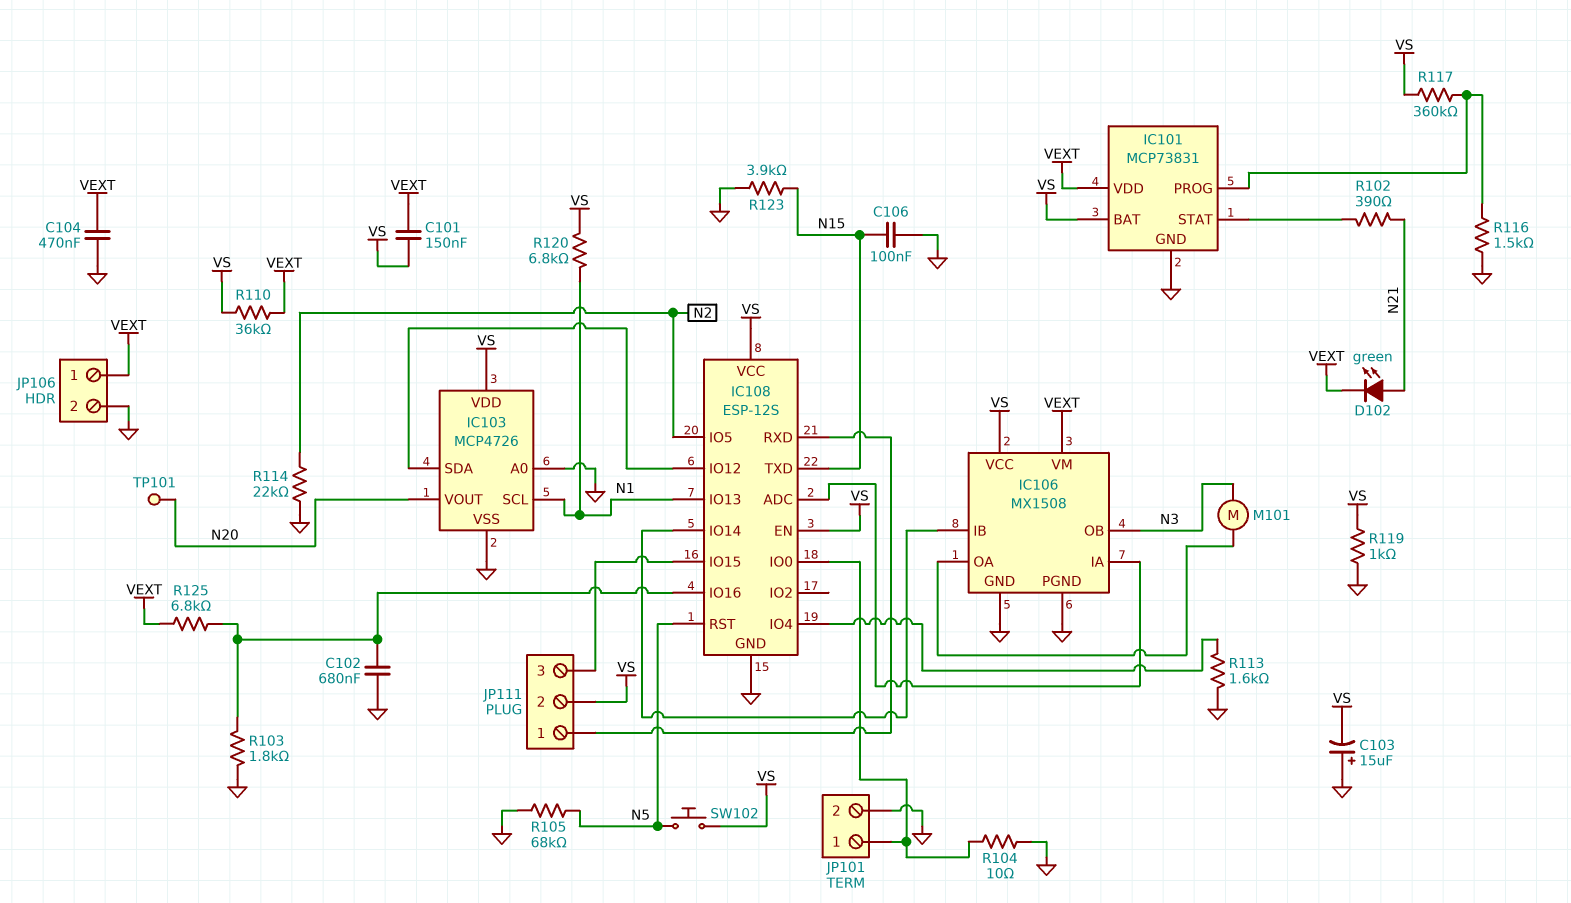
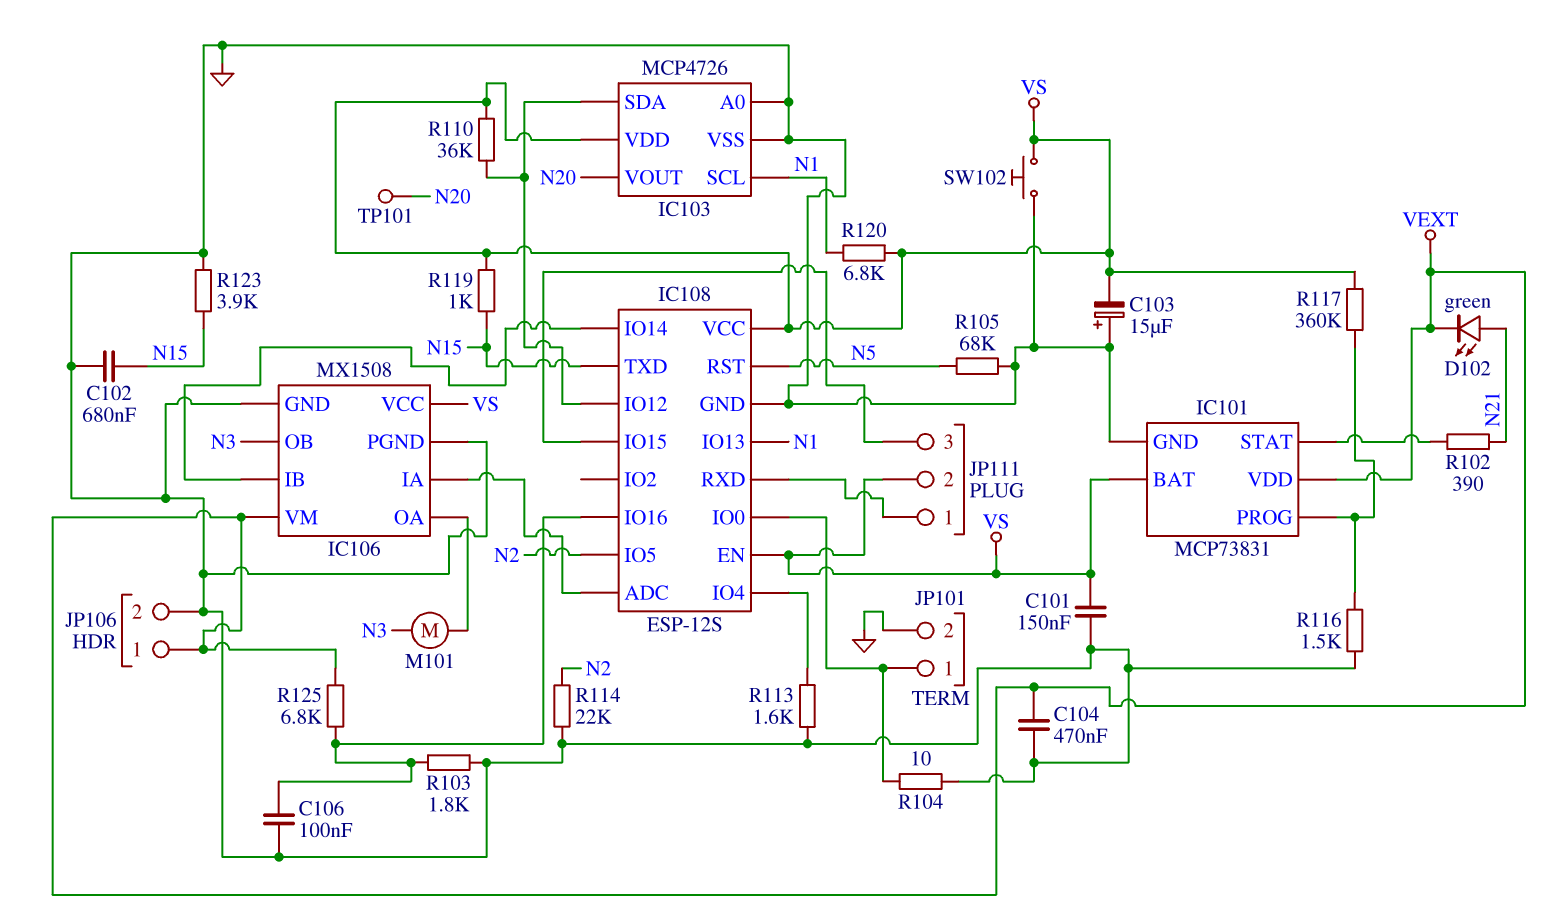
C101: 150nF (VEXT, VS) -> 150nF (GND, VS)
C102: 680nF (GND, IC108/IO16) -> 680nF (GND, N15)
C106: 100nF (GND, N15) -> 100nF (GND, IC108/IO16)
R110: 36k (VEXT, VS) -> 36k (IC103/SDA, VS)
R119: 1k (GND, VS) -> 1k (N15, VS)
SW102: button (N5, VS) -> button (GND, VS)

